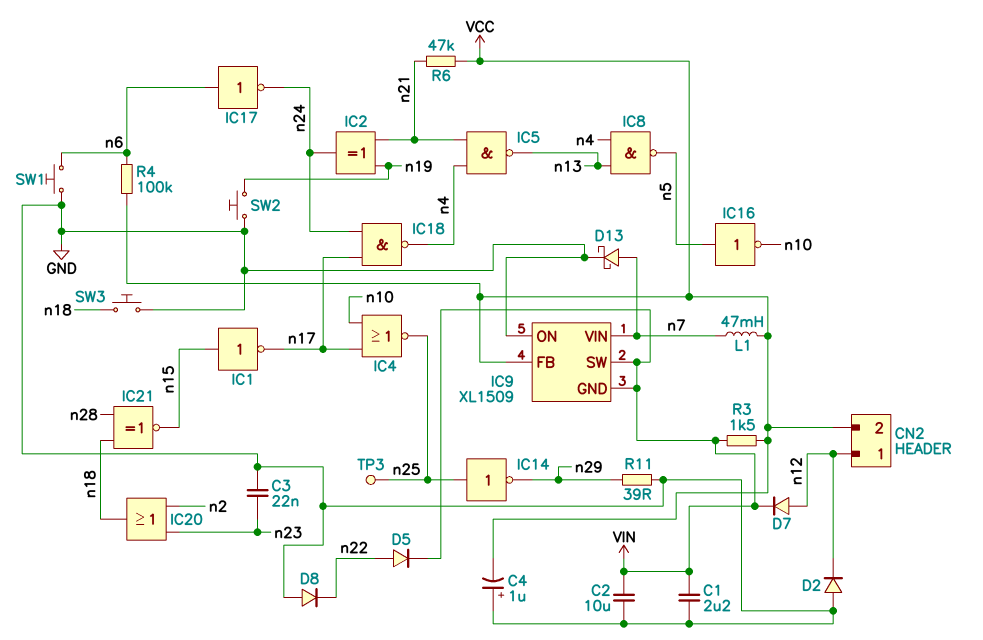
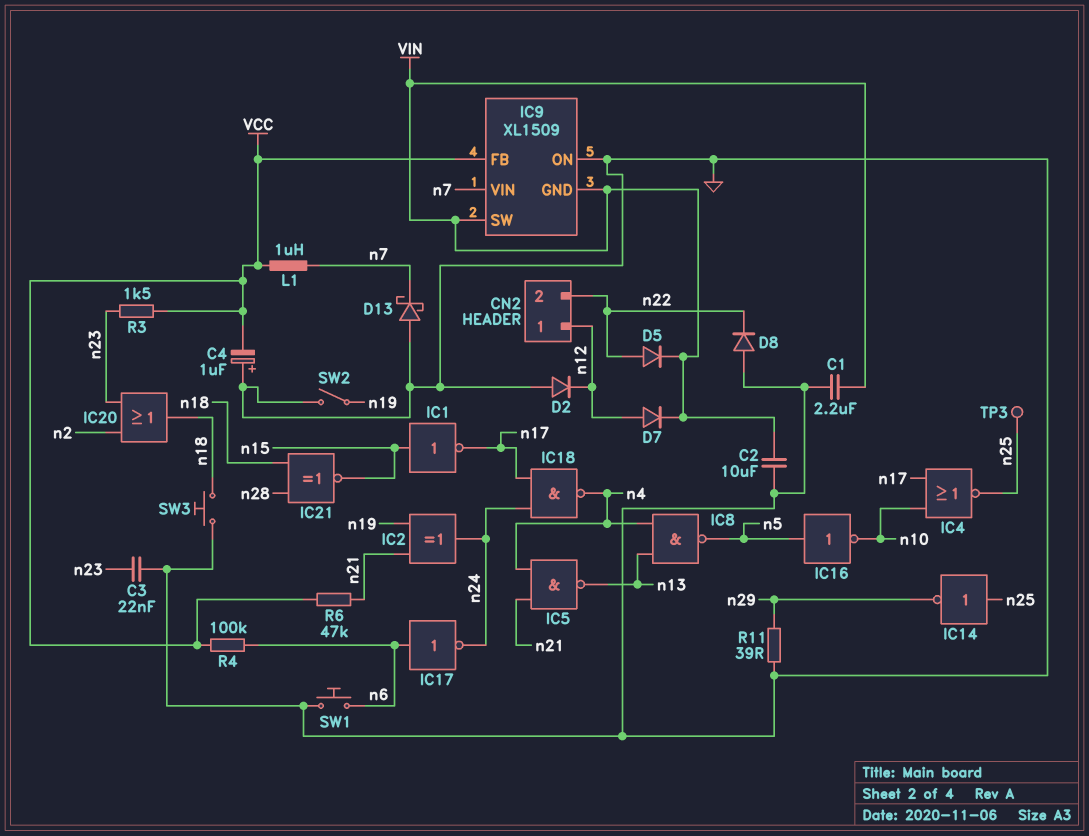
CN2 pin 2: VCC -> n22
D13: schottky (A n7, K GND) -> schottky (A GND, K n7)
L1: 47mH (VCC, n7) -> 1uH (VCC, n7)
R3: 1.5k (VCC, VIN) -> 1.5k (VCC, n23)
SW2: button (GND, n19) -> switch (GND, n19)

